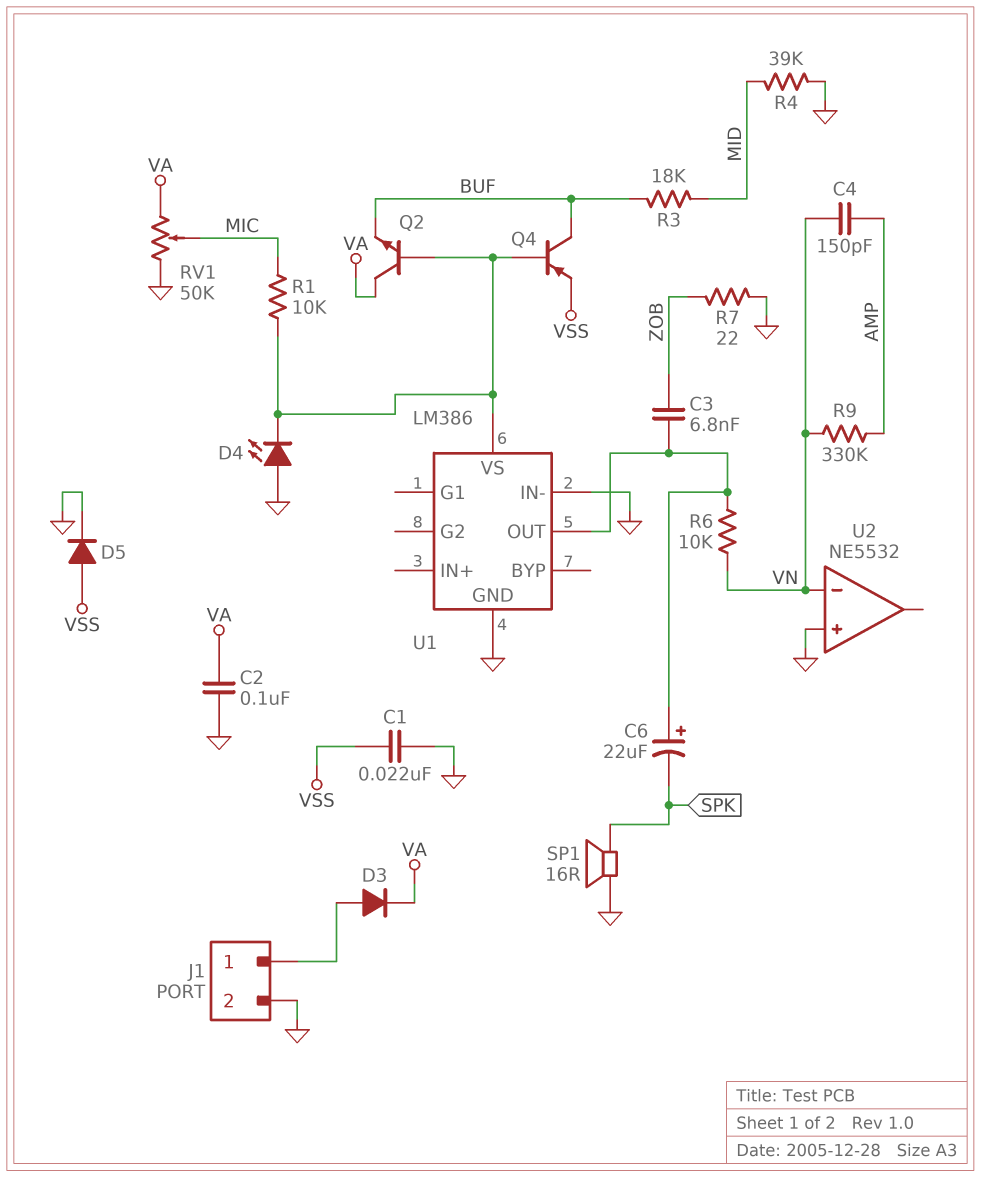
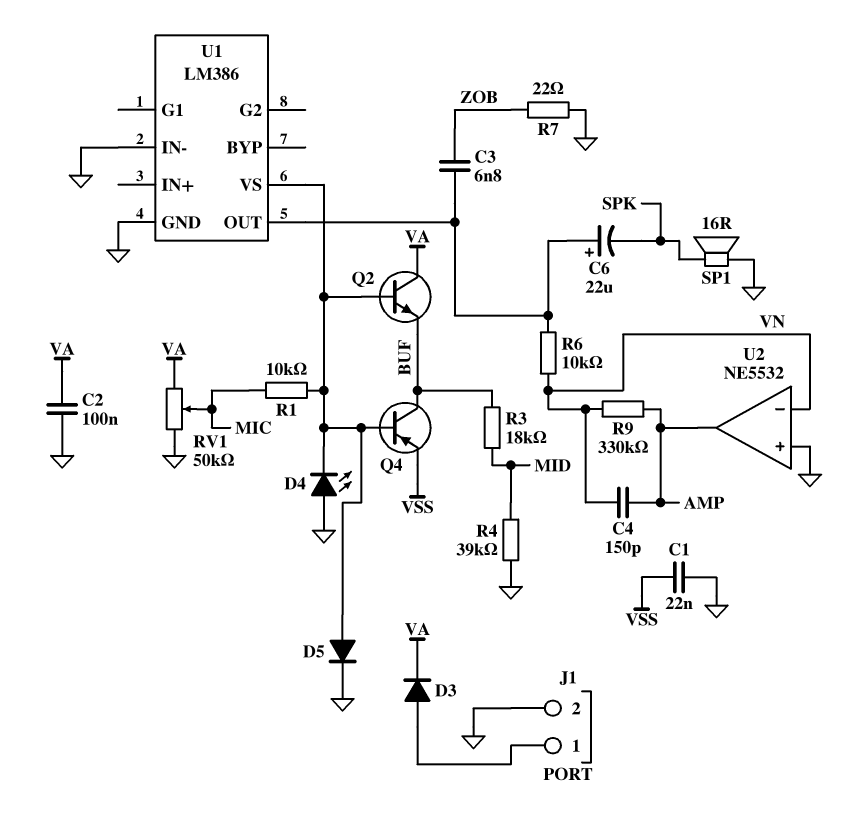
D5: diode (A VSS, K GND) -> diode (A U1/VS, K GND)
U2 pin out: none -> AMP

